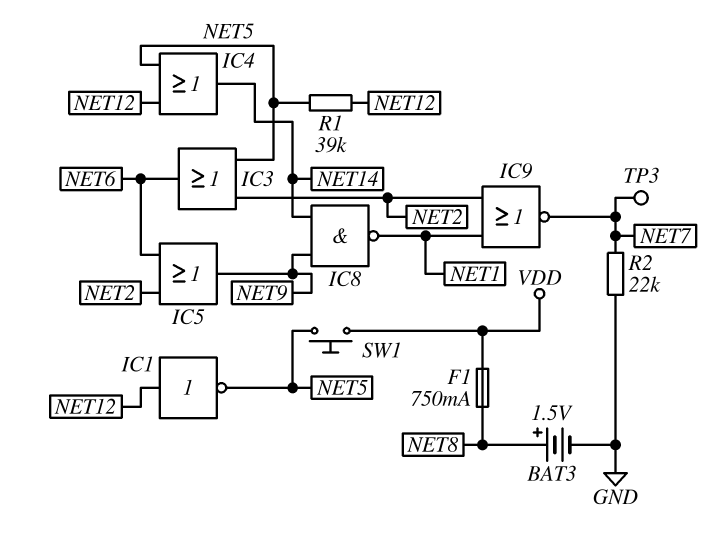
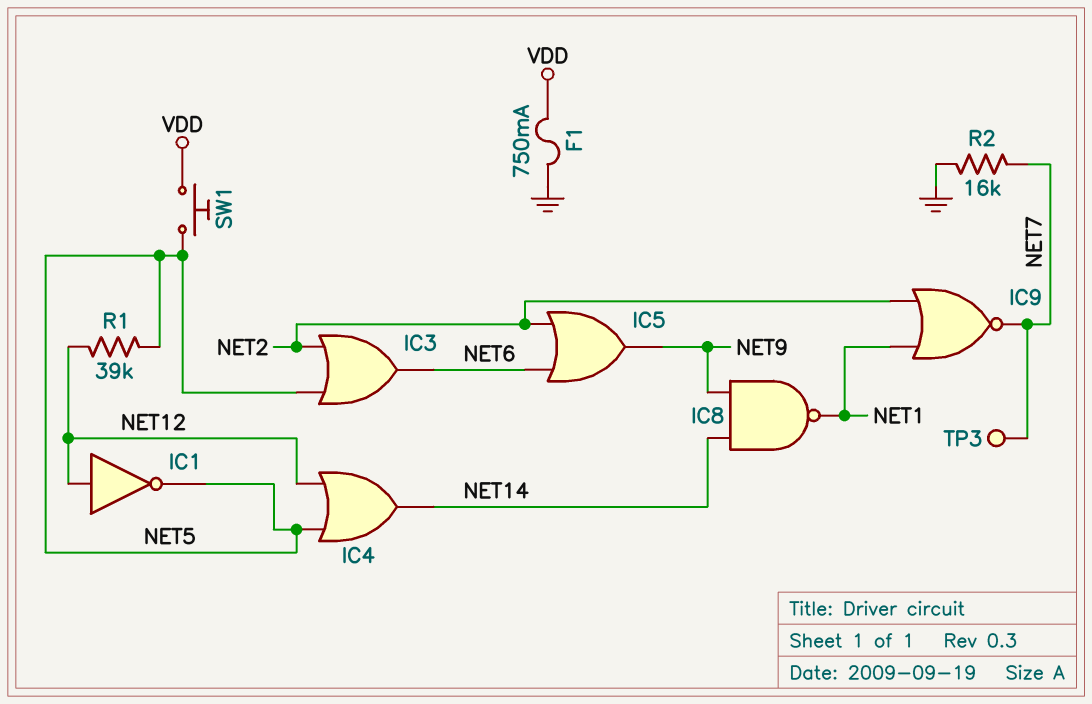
BAT3: 1.5V (plus NET8, minus GND) -> none
F1: 750mA (NET8, VDD) -> 750mA (GND, VDD)
R2: 22k (GND, NET7) -> 16k (GND, NET7)

